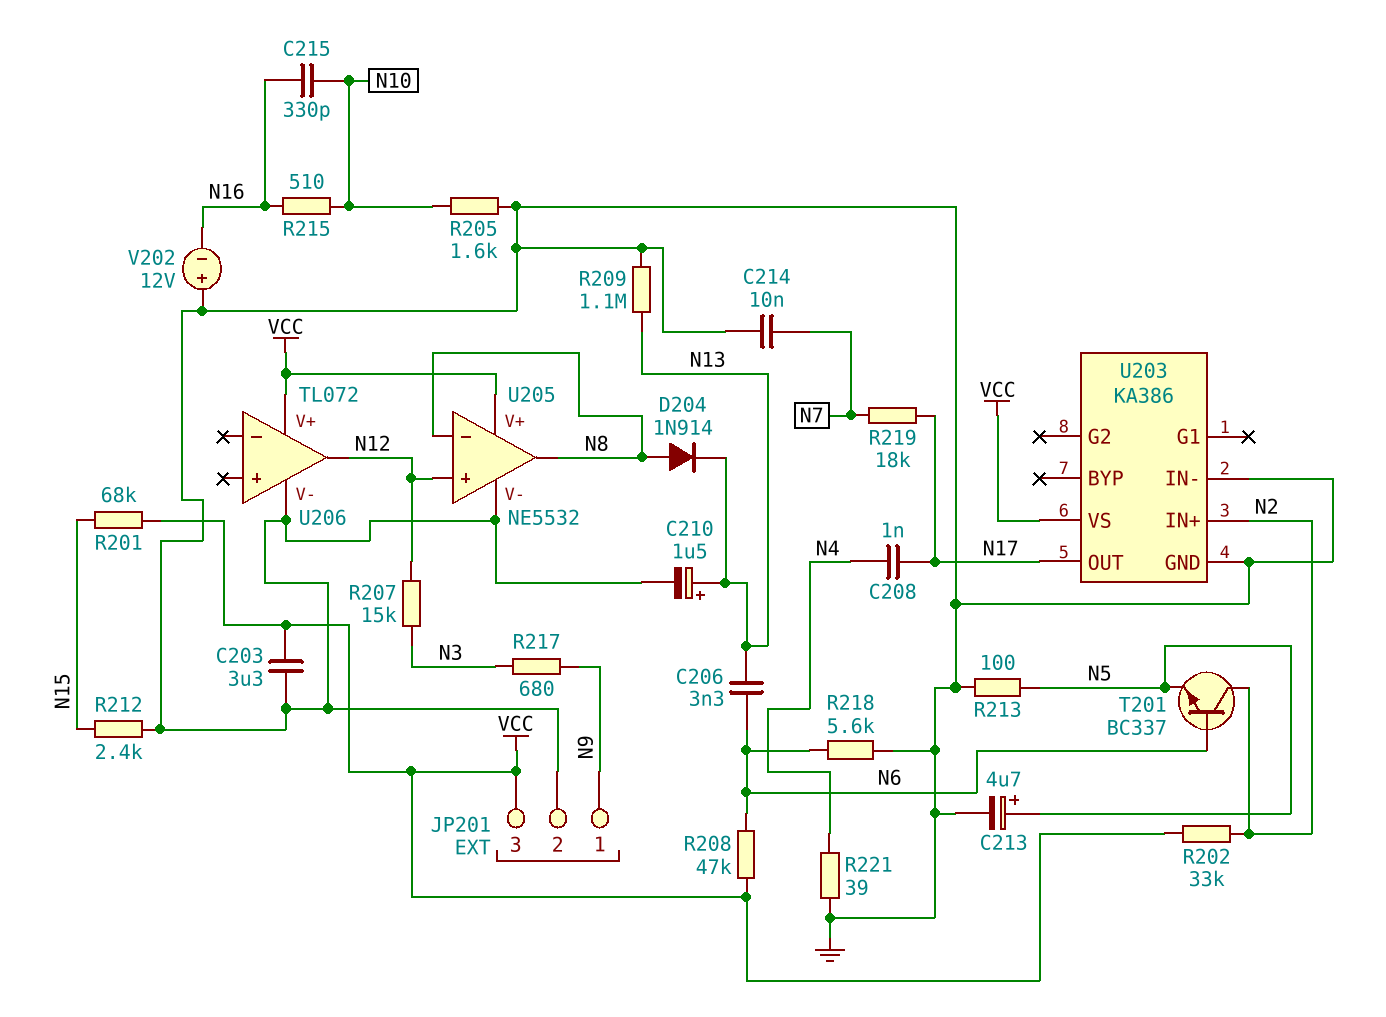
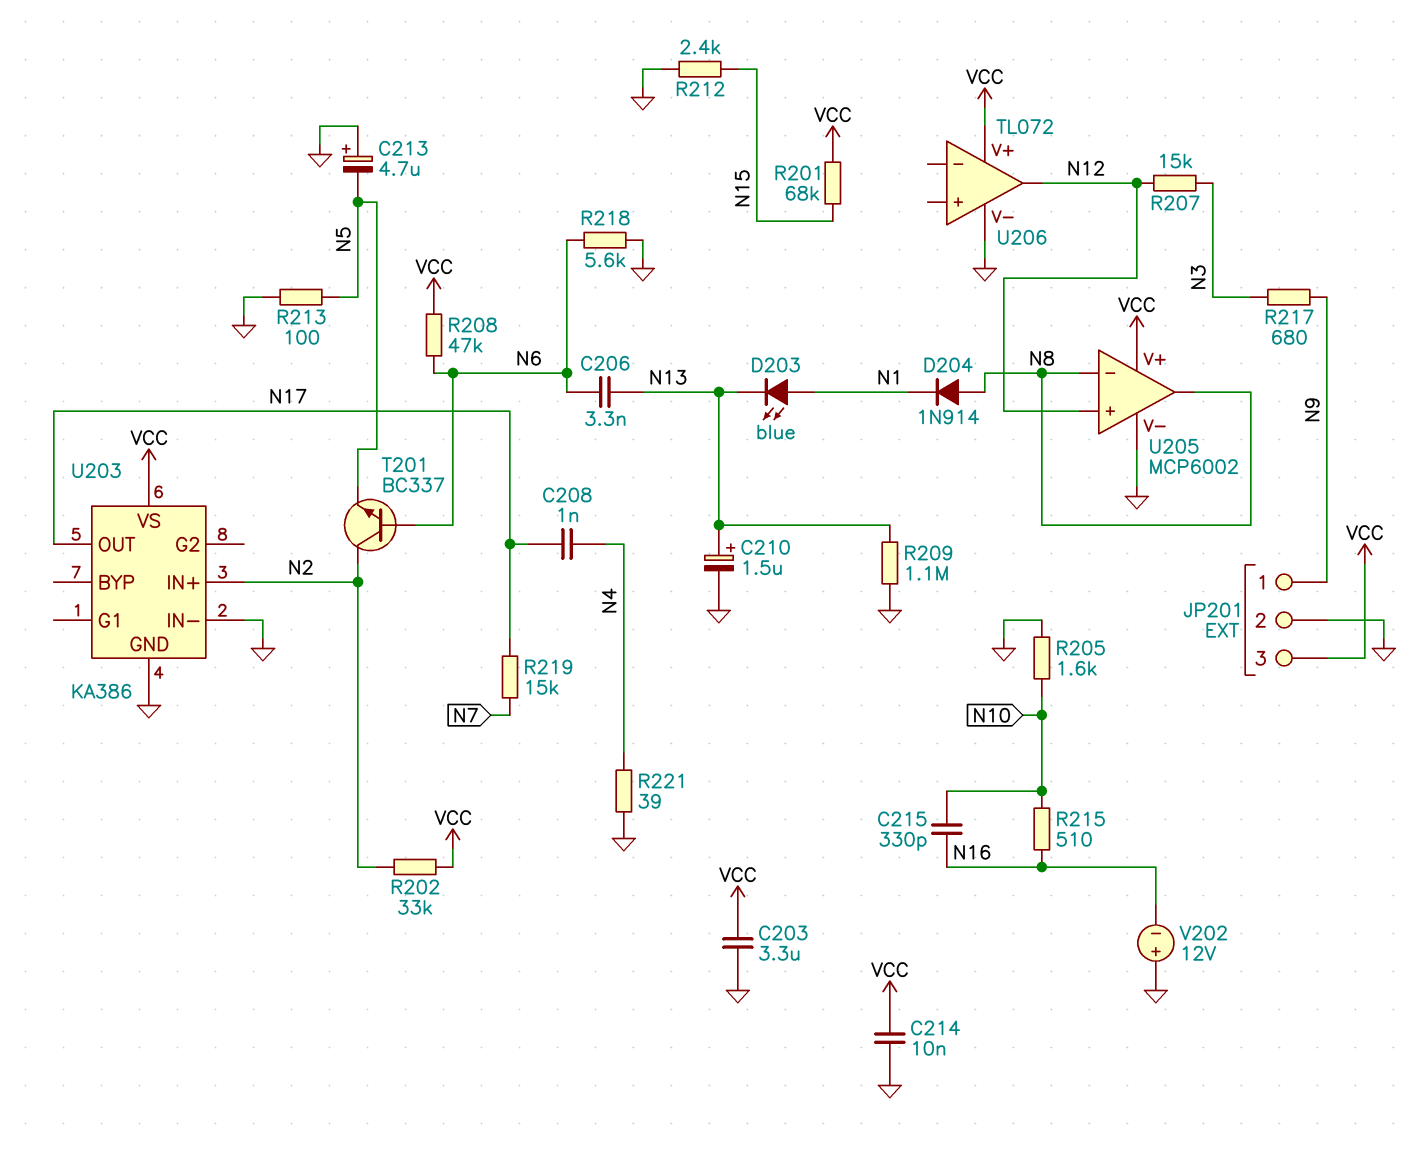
C213: 4.7uF (plus N5, minus GND) -> 4.7uF (plus GND, minus N5)
C214: 10nF (GND, N7) -> 10nF (GND, VCC)
D203: none -> LED blue (A N1, K N13)
D204: diode 1N914 (A N8, K N13) -> diode 1N914 (A N8, K N1)
R219: 18k (N7, N17) -> 15k (N7, N17)
U205: NE5532 -> MCP6002

